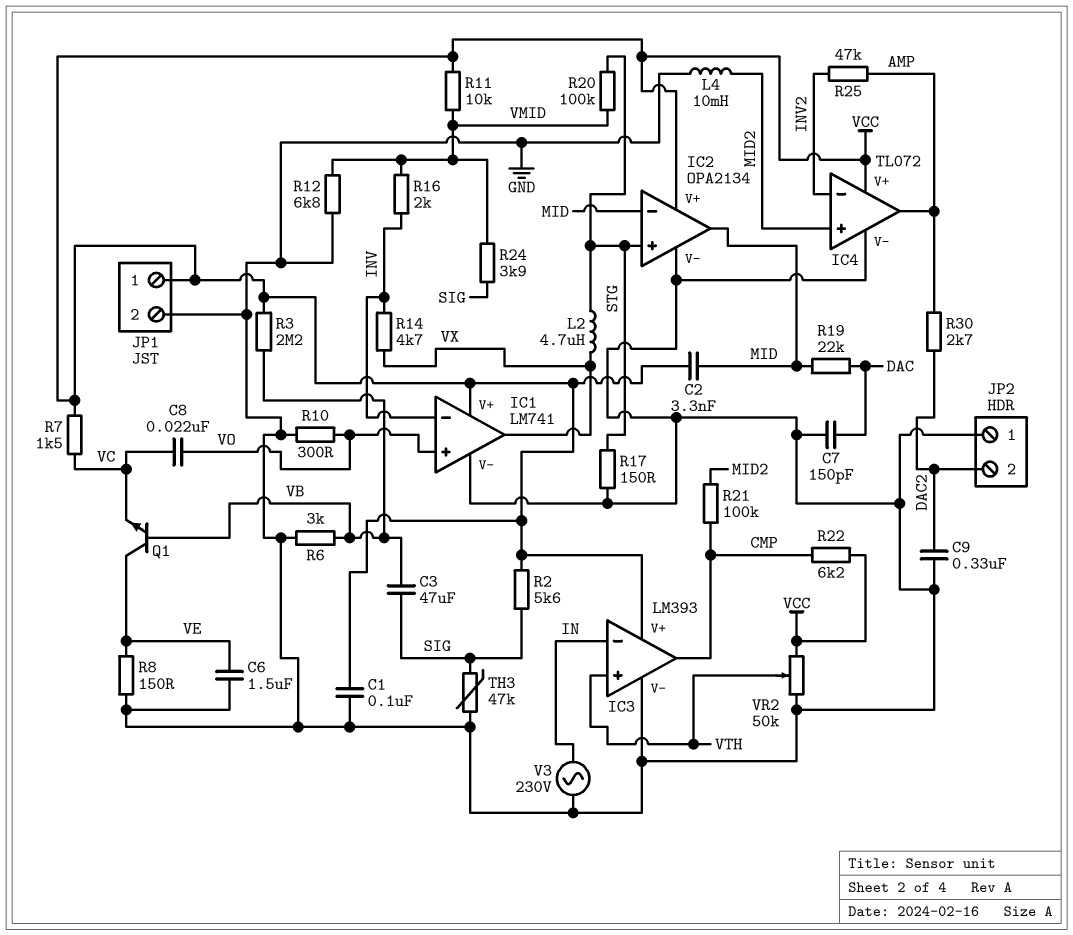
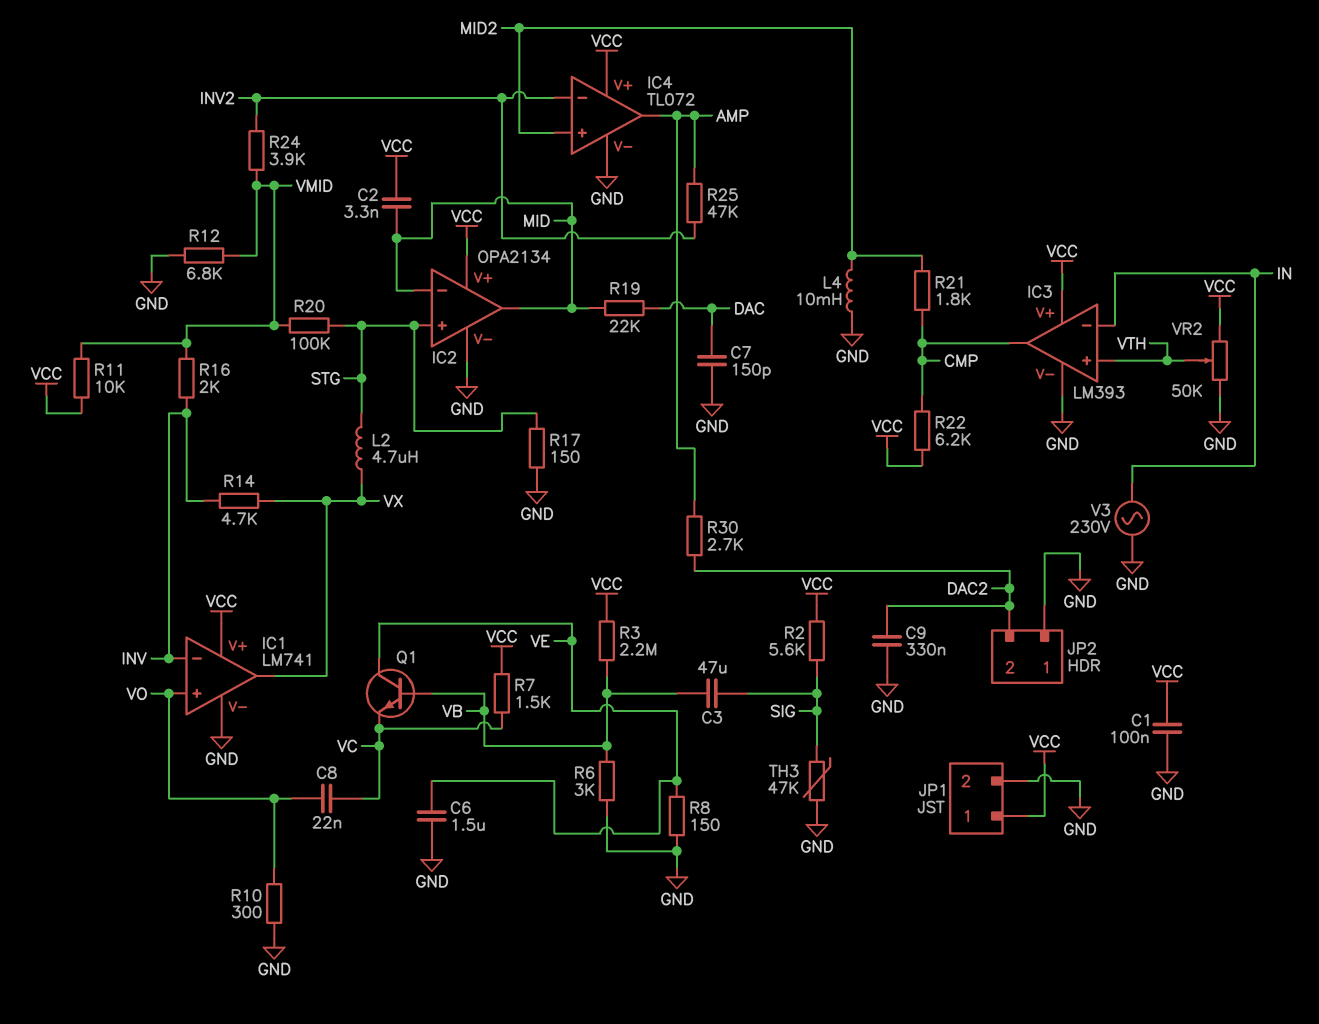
R21: 100k (CMP, MID2) -> 1.8k (CMP, MID2)
R24: 3.9k (SIG, VMID) -> 3.9k (INV2, VMID)

